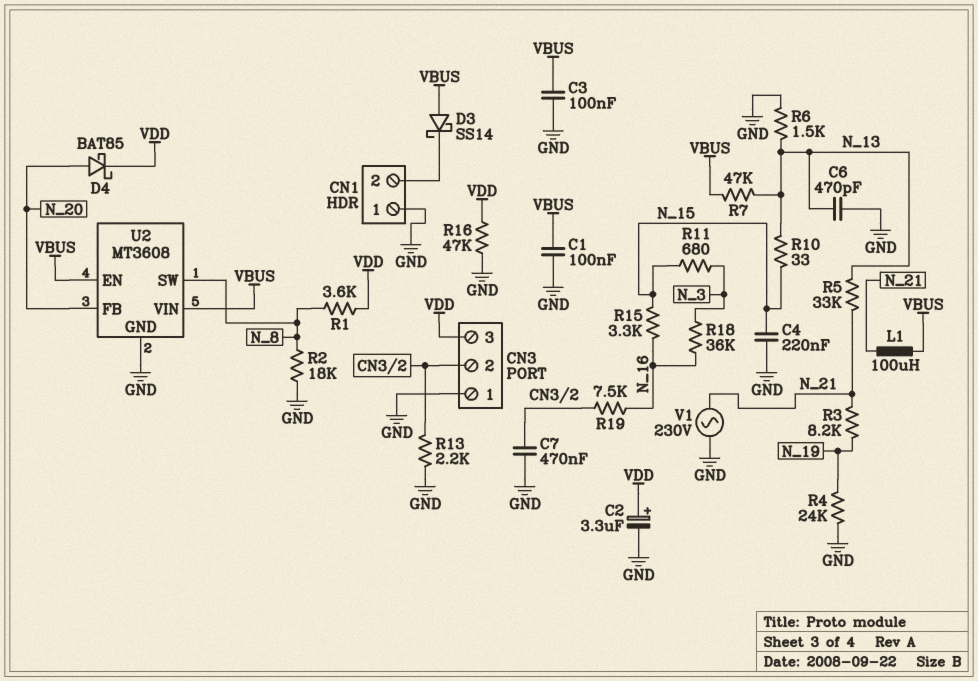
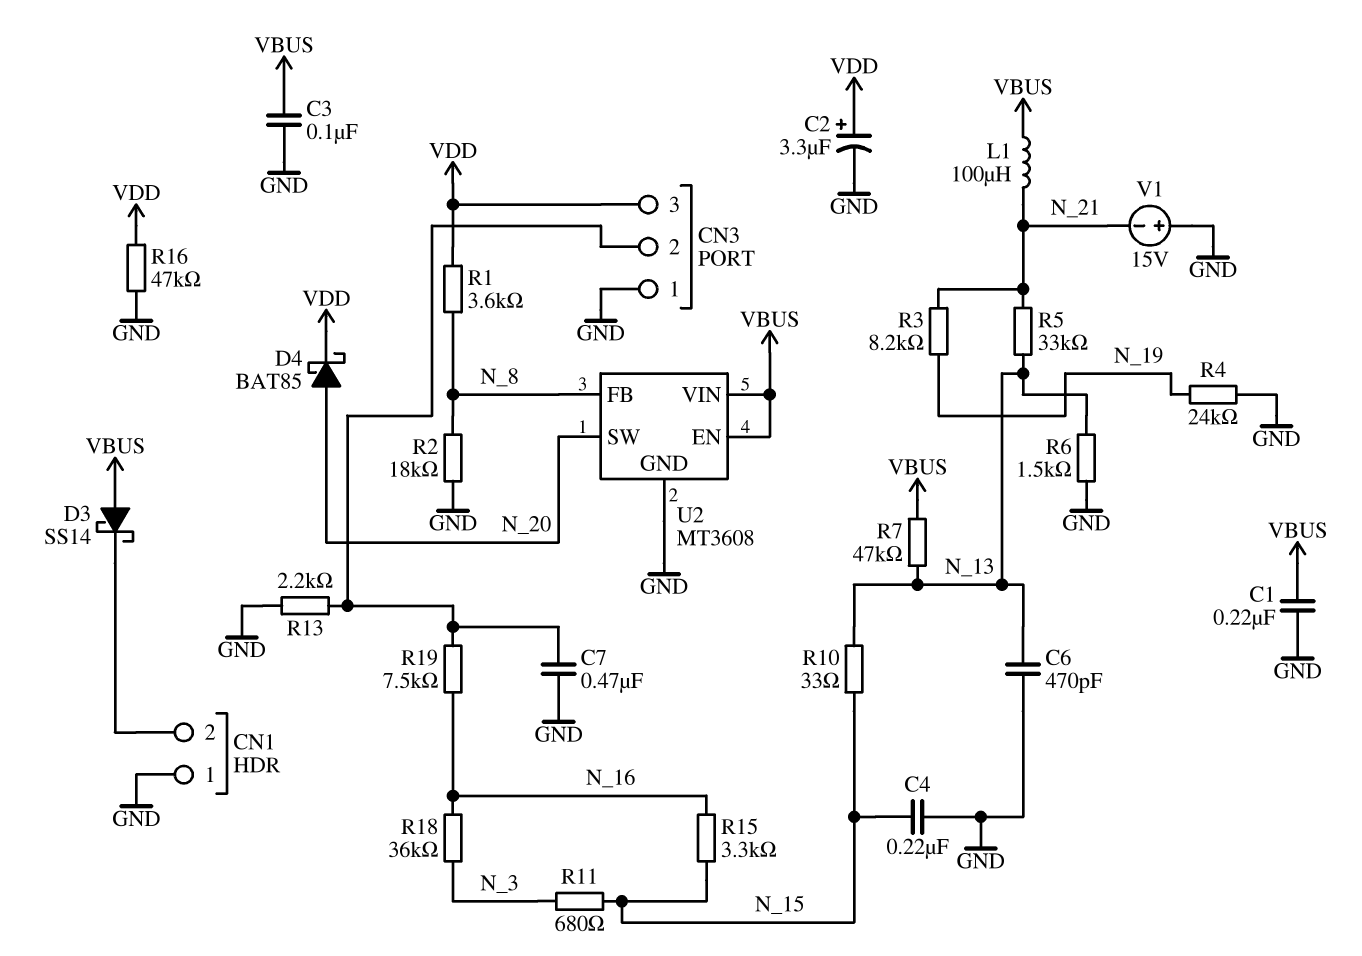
C1: 100nF (GND, VBUS) -> 220nF (GND, VBUS)
U2 pin FB: N_20 -> N_8
U2 pin SW: N_8 -> N_20
V1: AC 230V (GND, N_21) -> 15V (plus GND, minus N_21)

